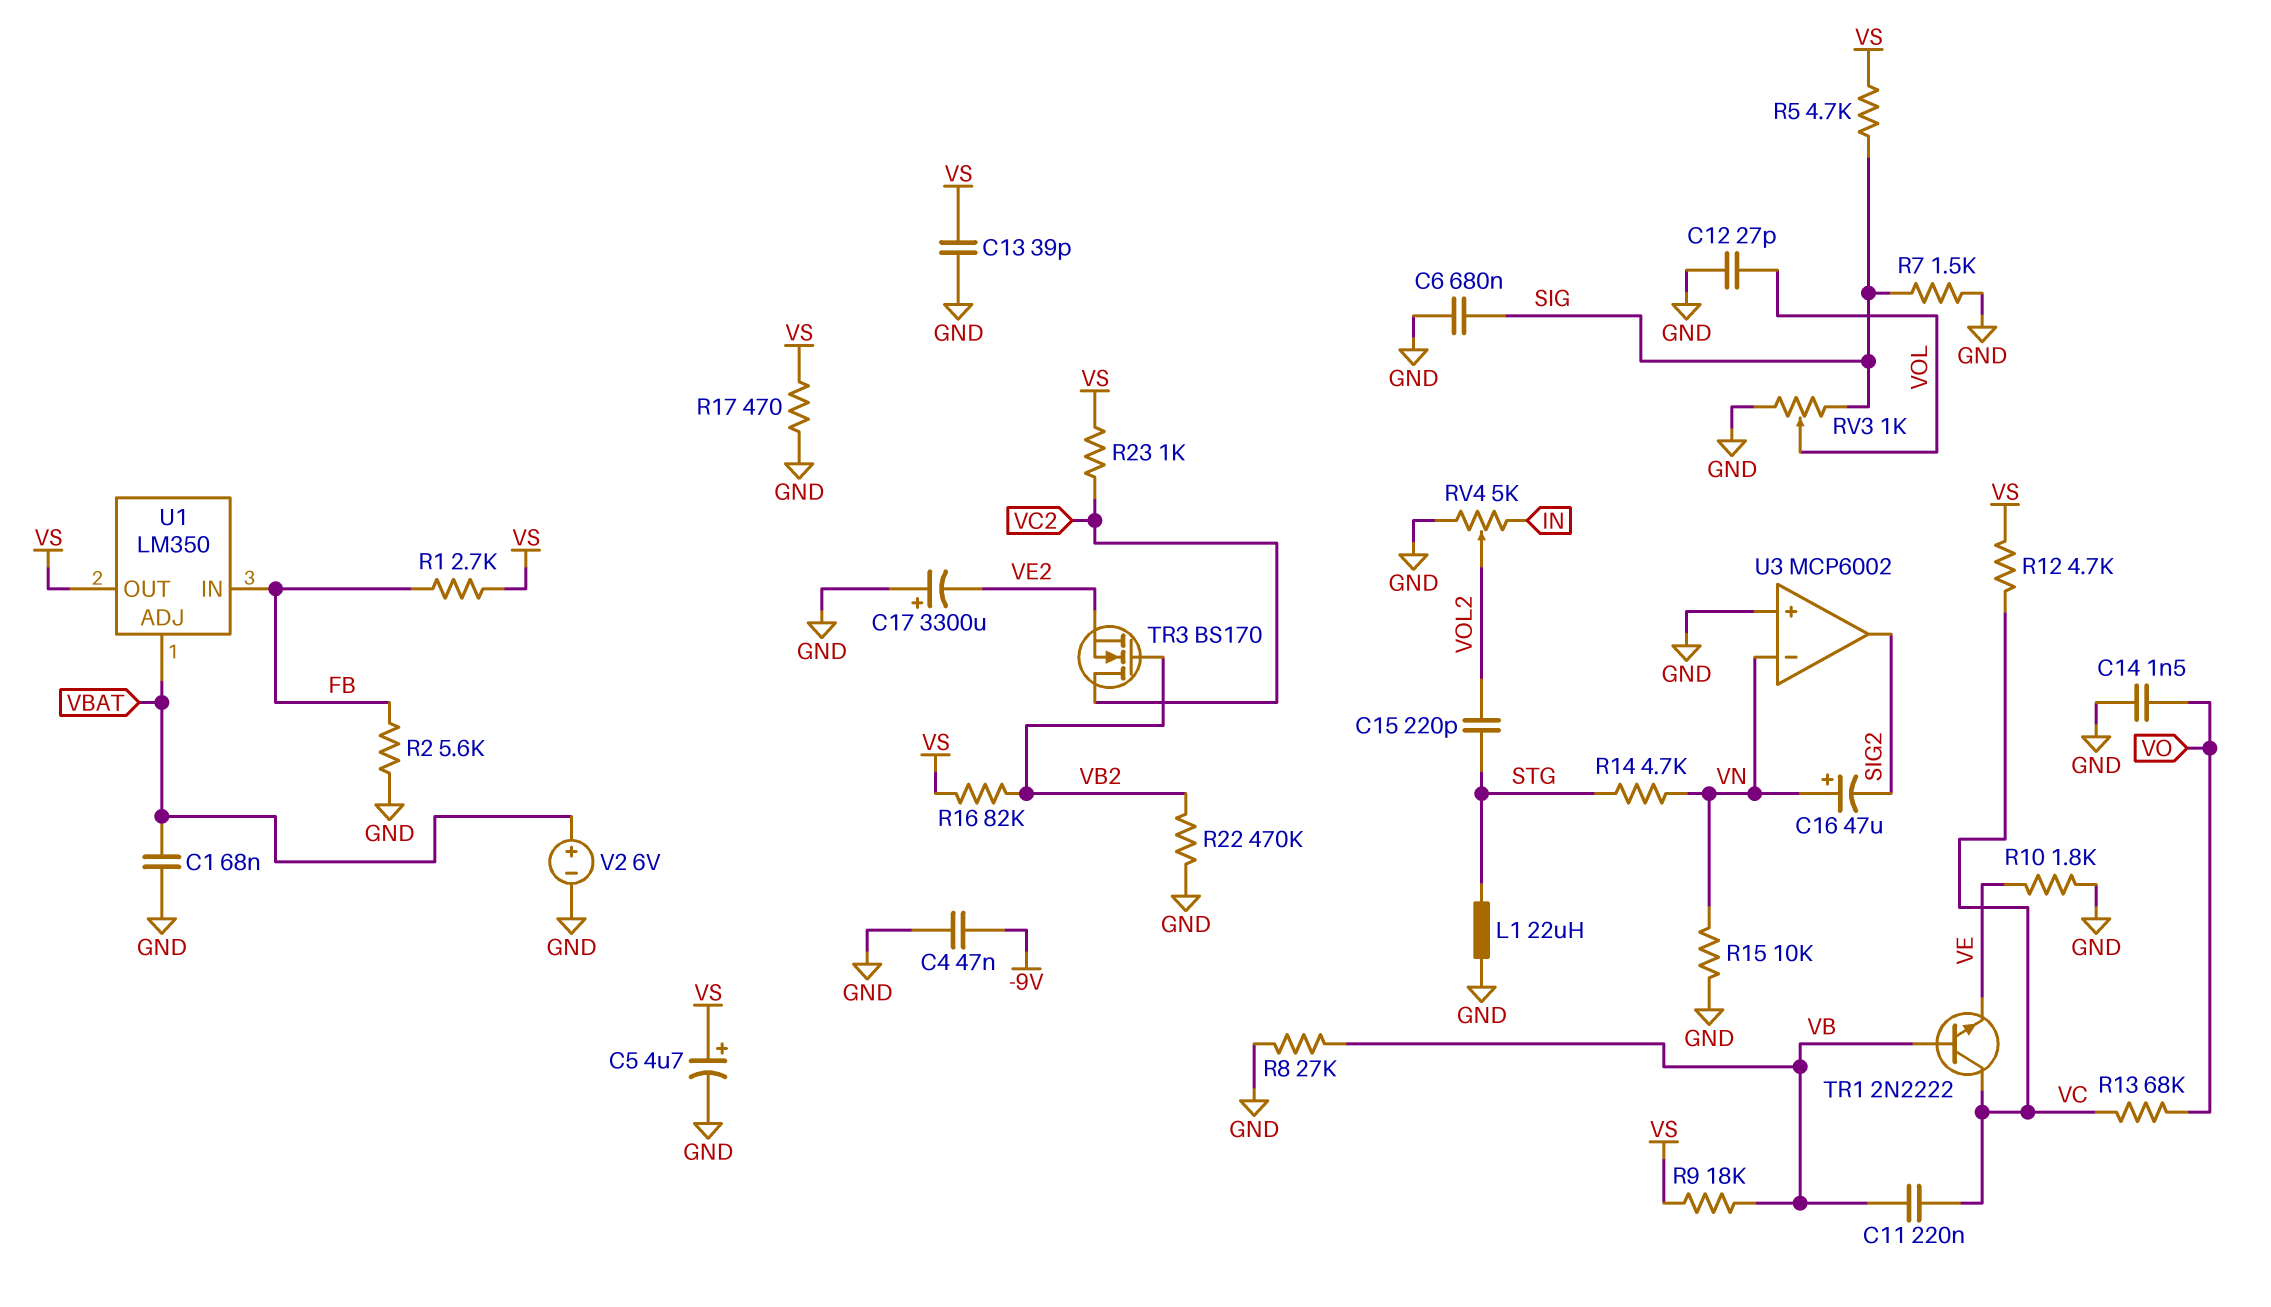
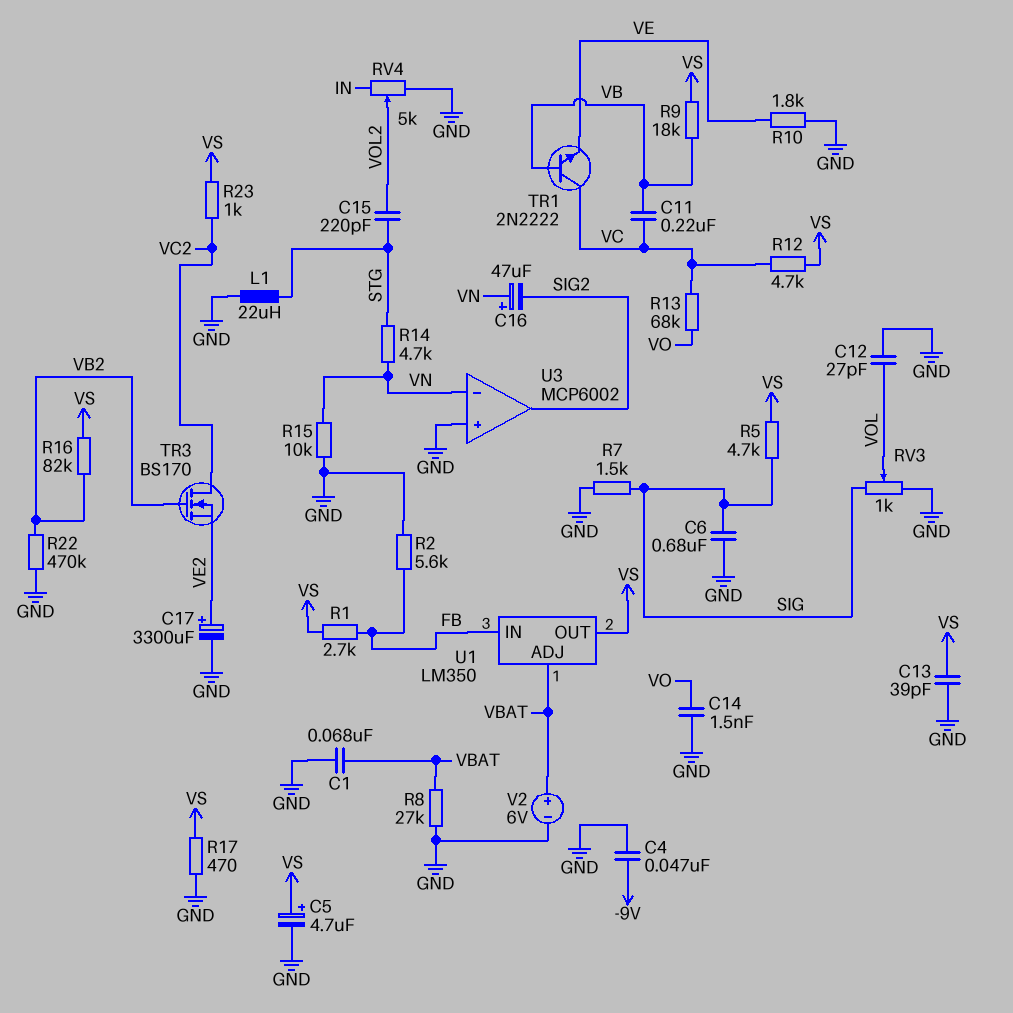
C17: 3300uF (plus GND, minus VE2) -> 3300uF (plus VE2, minus GND)
R8: 27k (GND, VB) -> 27k (GND, VBAT)

